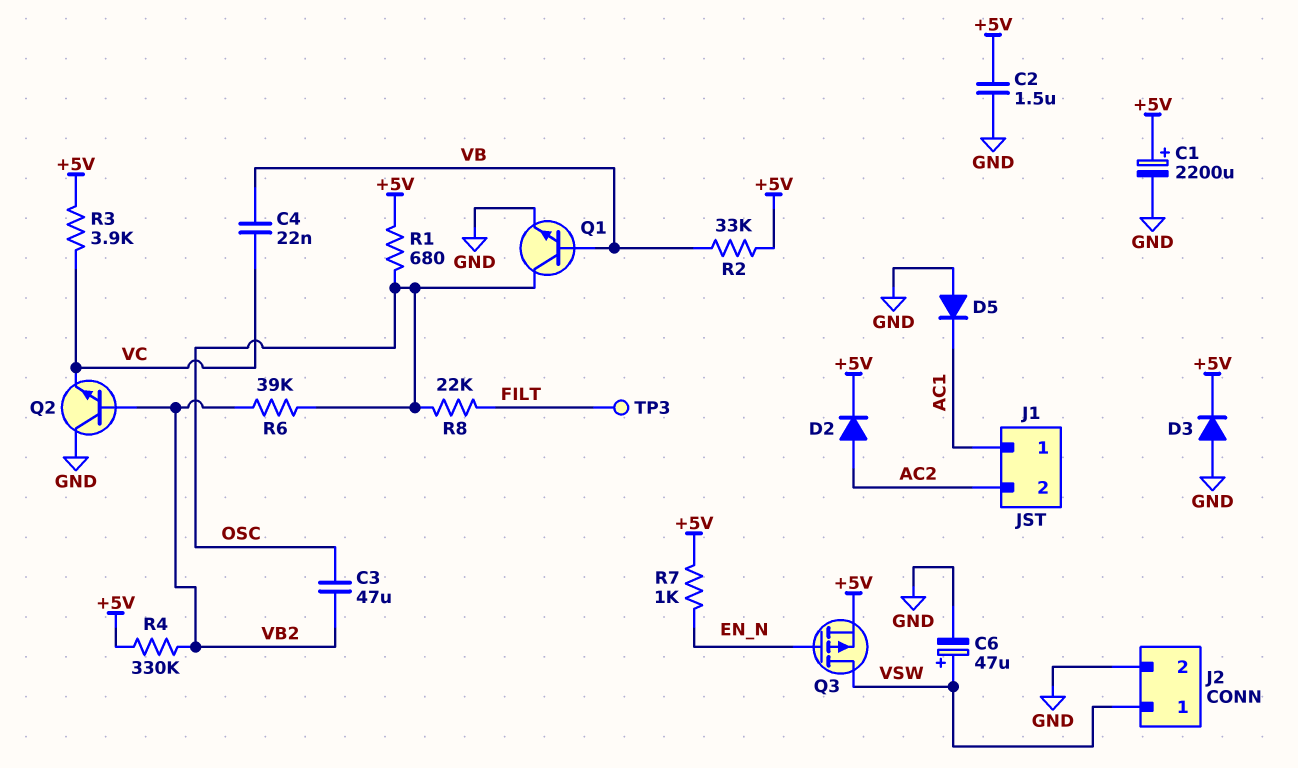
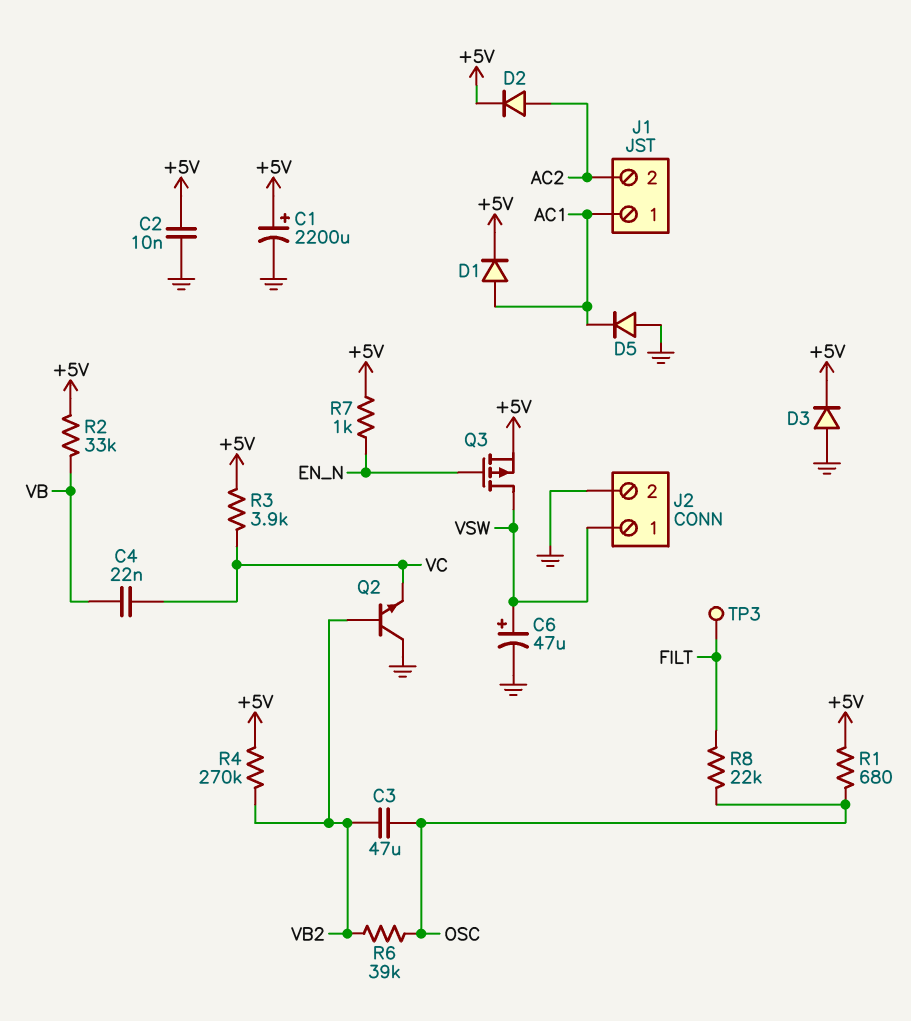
C2: 1.5uF (+5V, GND) -> 10nF (+5V, GND)
D1: none -> diode (A AC1, K +5V)
Q1: NPN (B VB, C OSC, E GND) -> none
R4: 330k (+5V, VB2) -> 270k (+5V, VB2)

